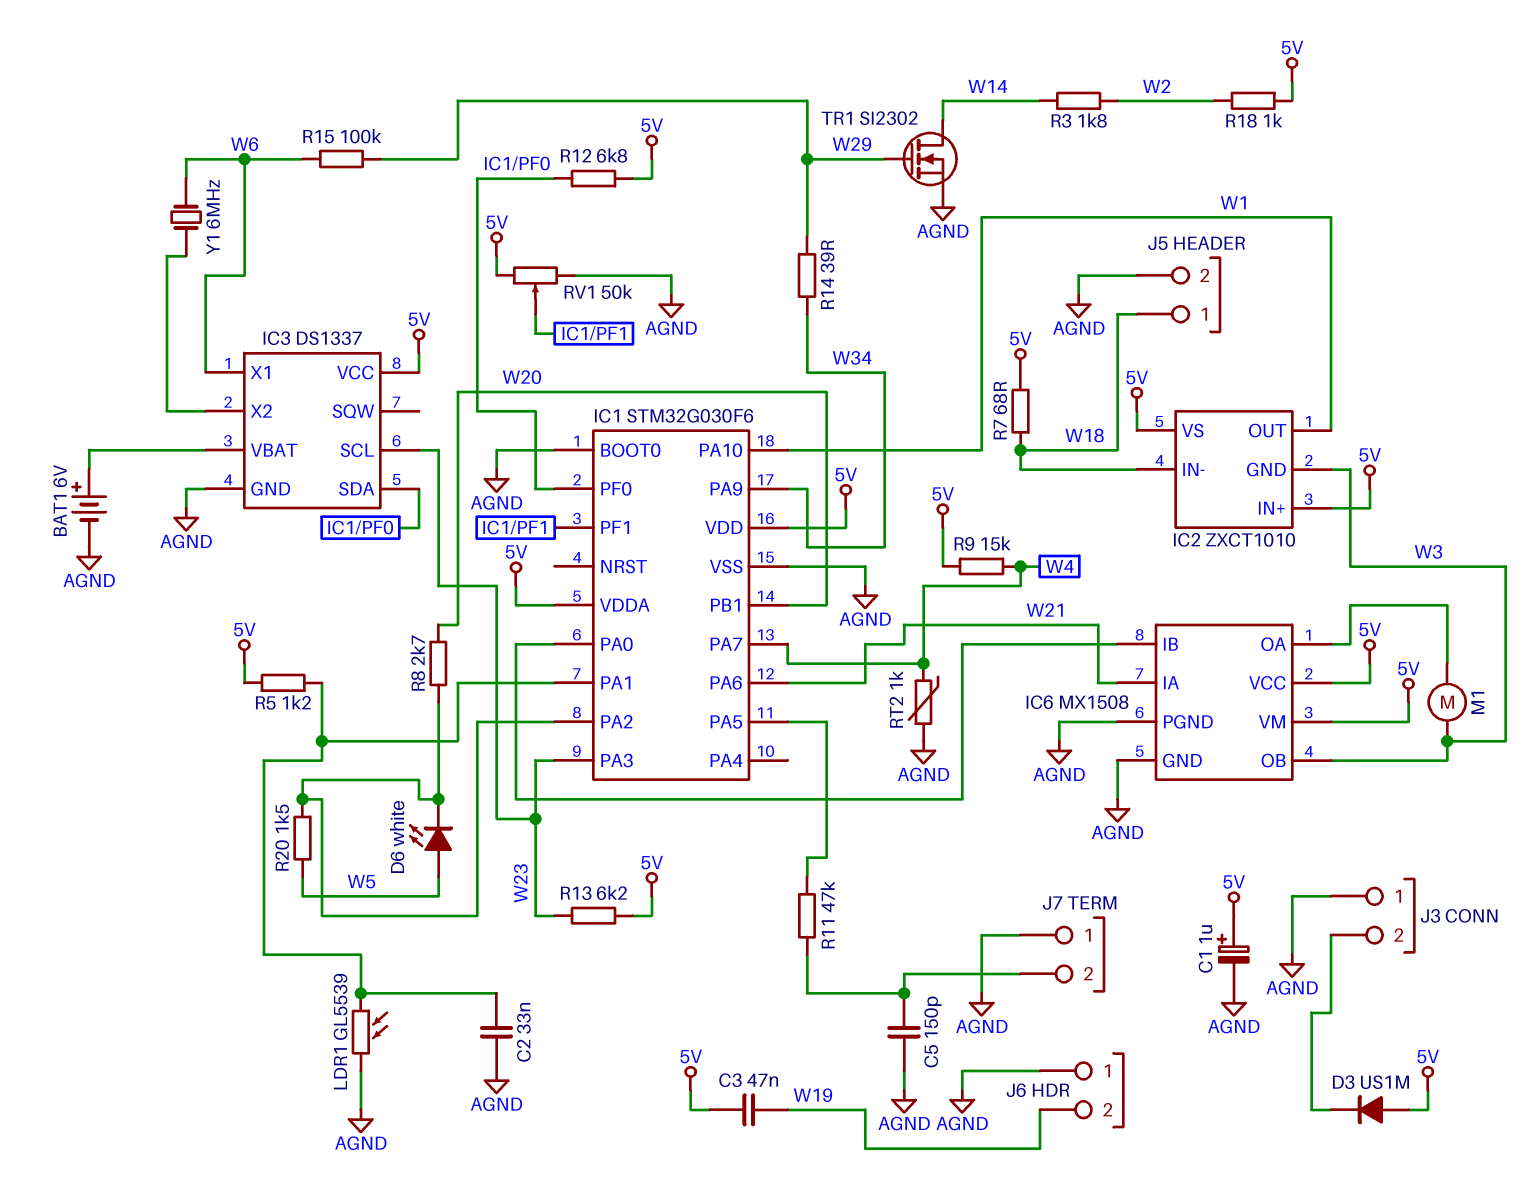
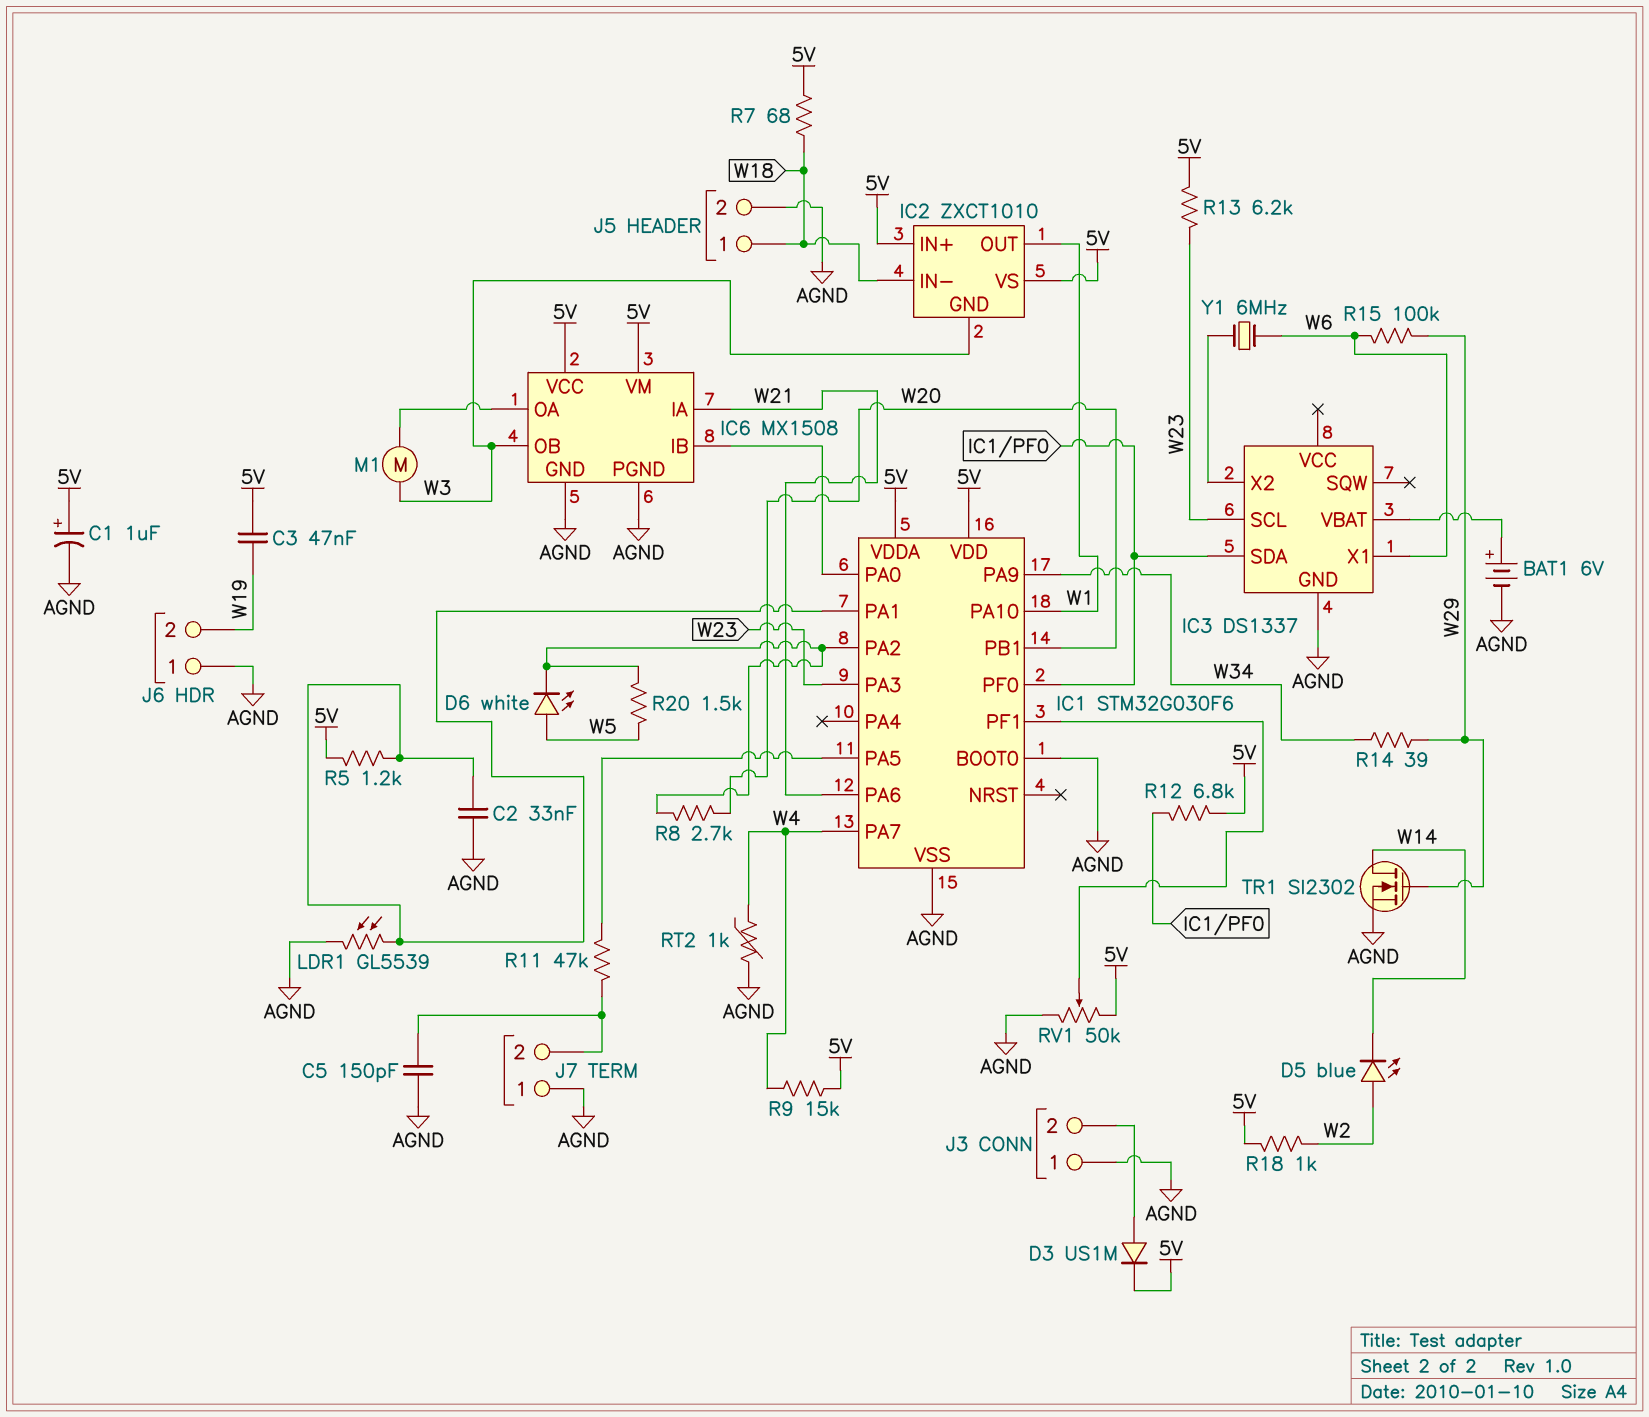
D3: diode US1M (A 5V, K J3/2) -> diode US1M (A J3/2, K 5V)
D5: none -> LED blue (A W2, K W14)
IC3 pin VCC: 5V -> none
R3: 1.8k (W2, W14) -> none

